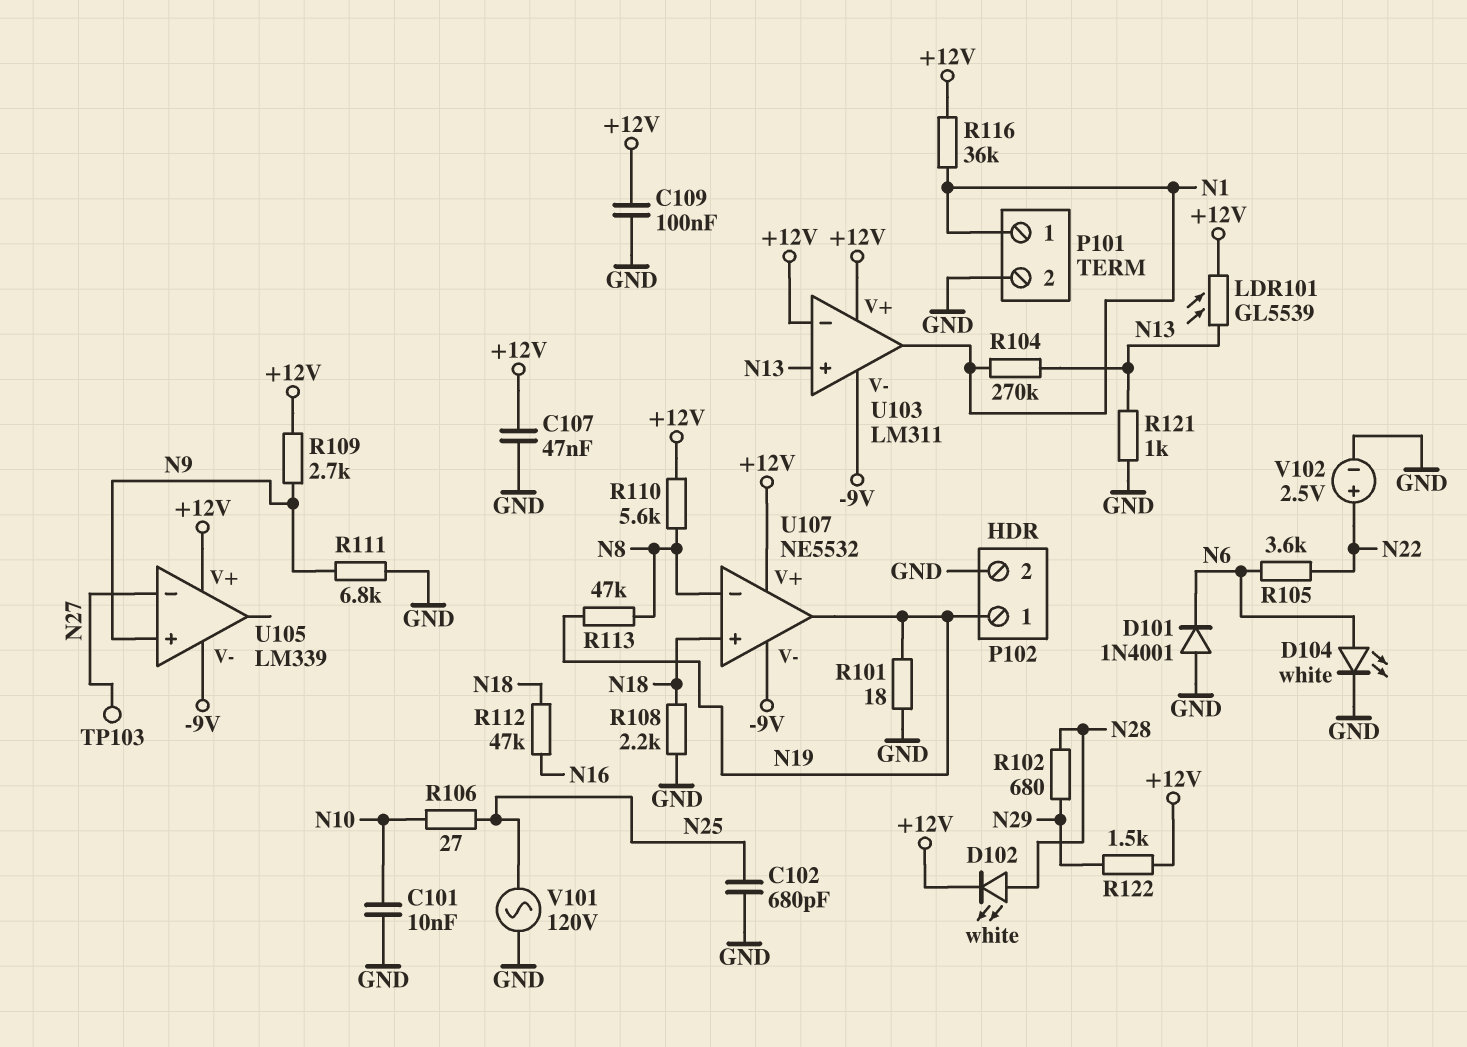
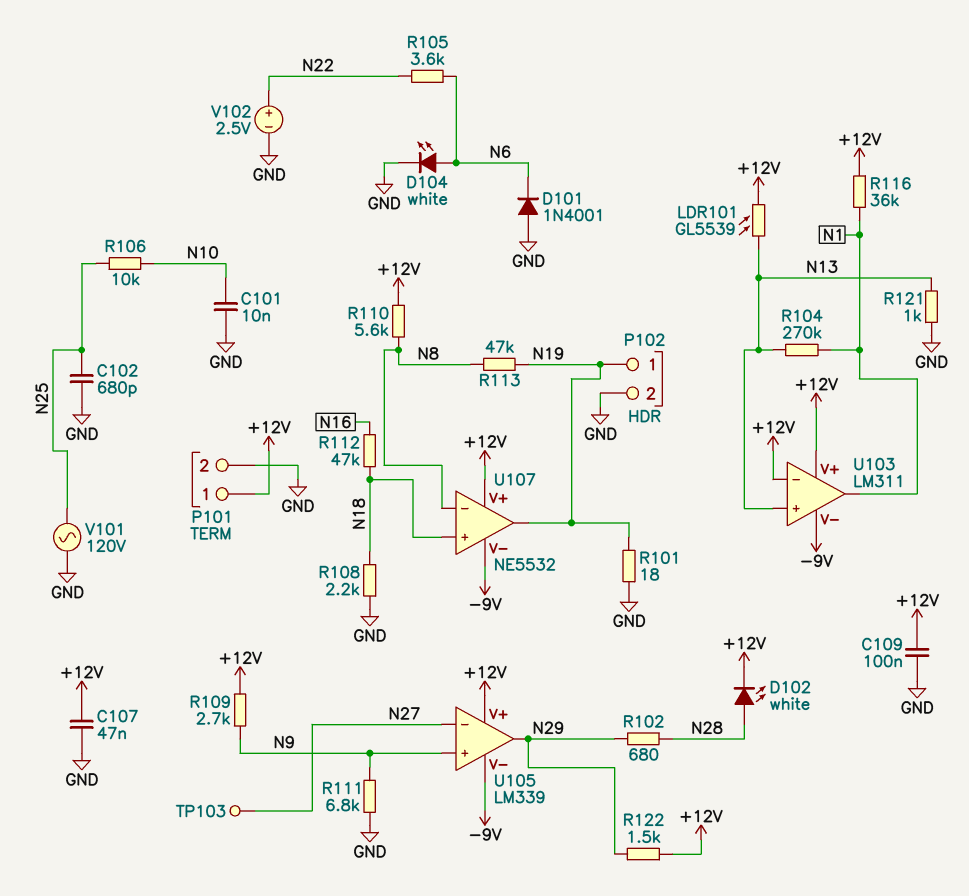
P101 pin 1: N1 -> +12V
R106: 27 (N10, N25) -> 10k (N10, N25)
U105 pin out: none -> N29

